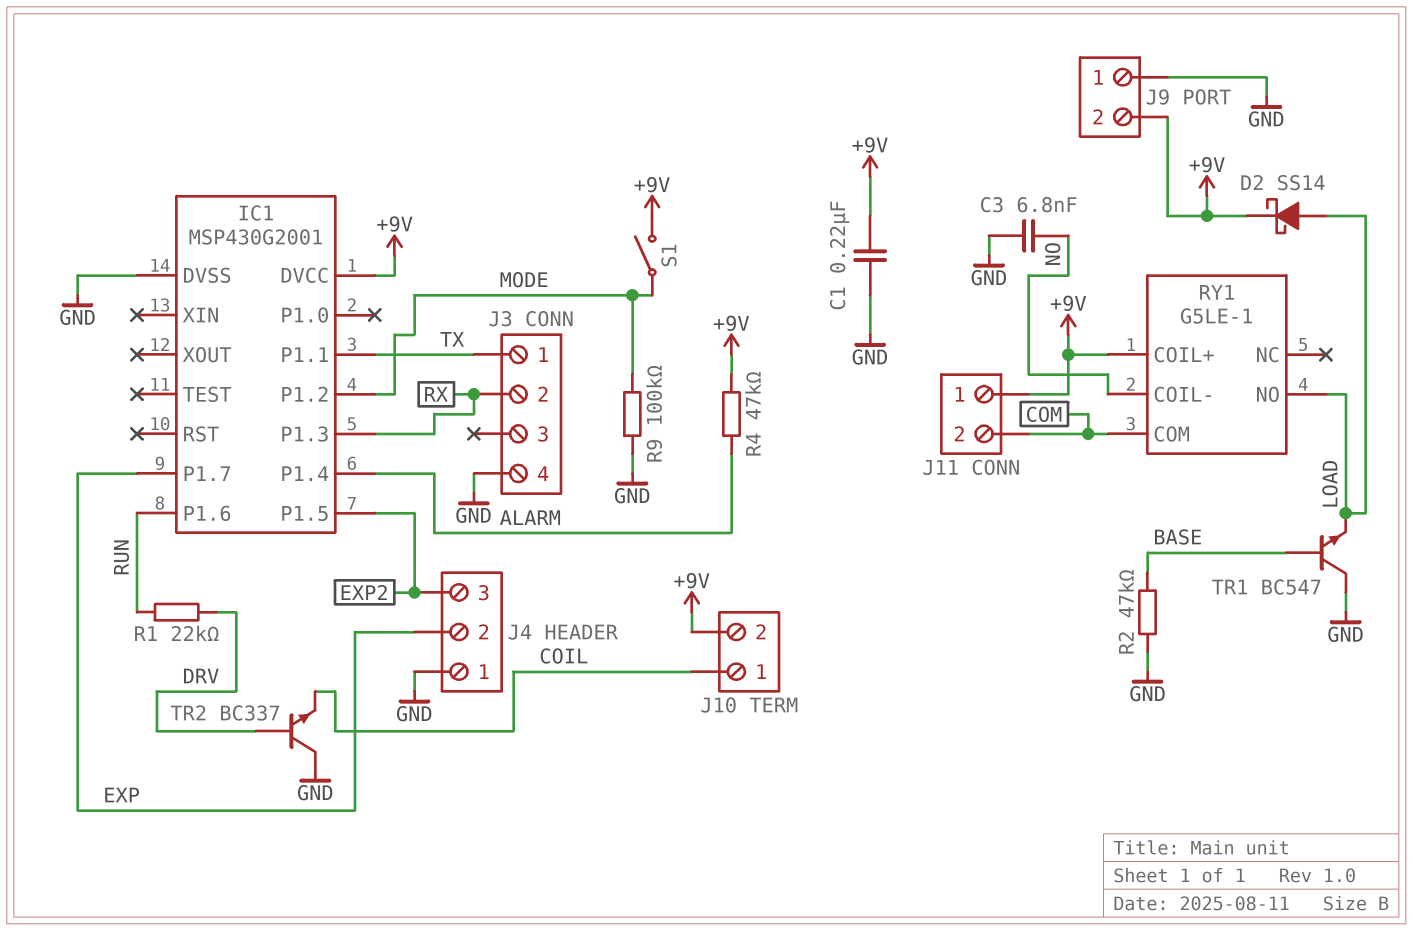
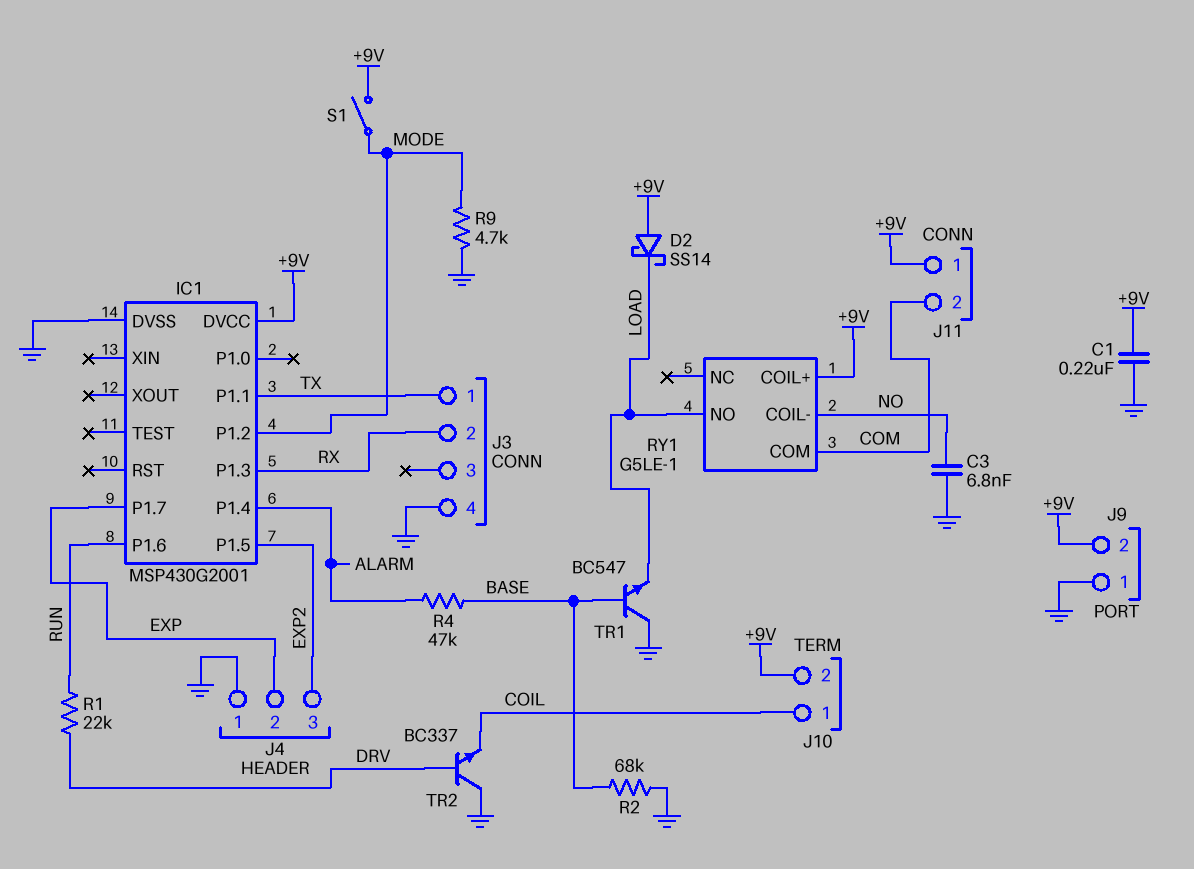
D2: schottky SS14 (A LOAD, K +9V) -> schottky SS14 (A +9V, K LOAD)
R2: 47k (BASE, GND) -> 68k (BASE, GND)
R4: 47k (+9V, ALARM) -> 47k (ALARM, BASE)
R9: 100k (GND, MODE) -> 4.7k (GND, MODE)

